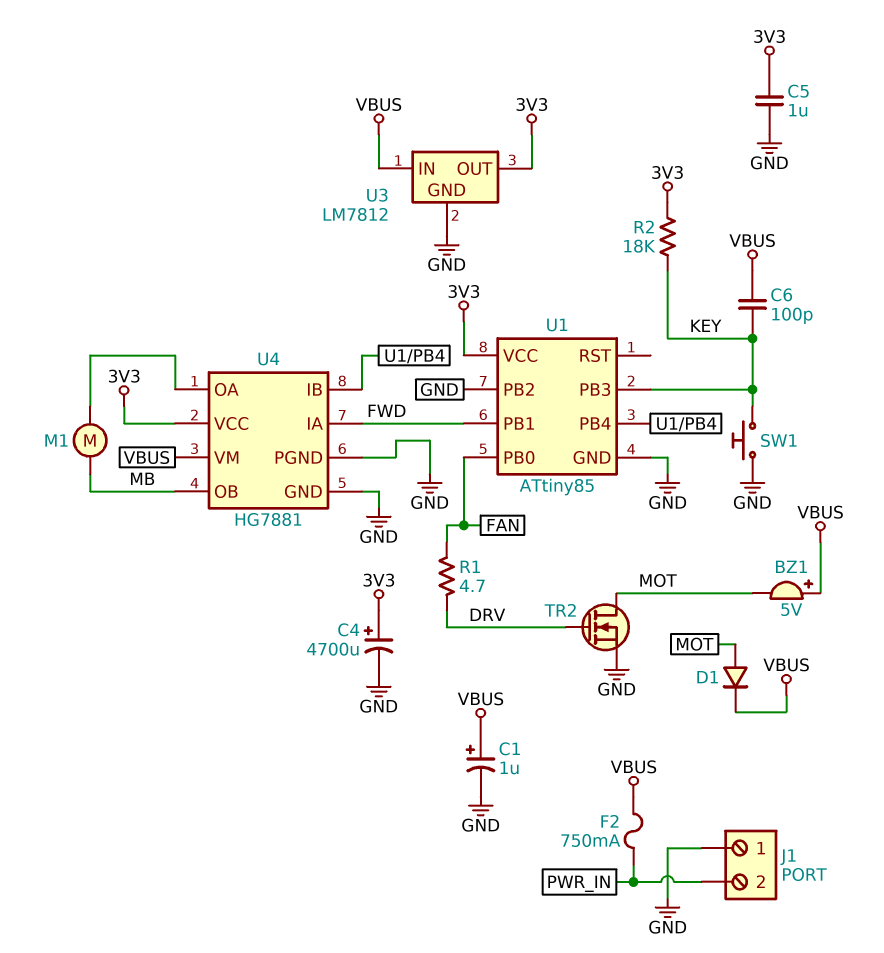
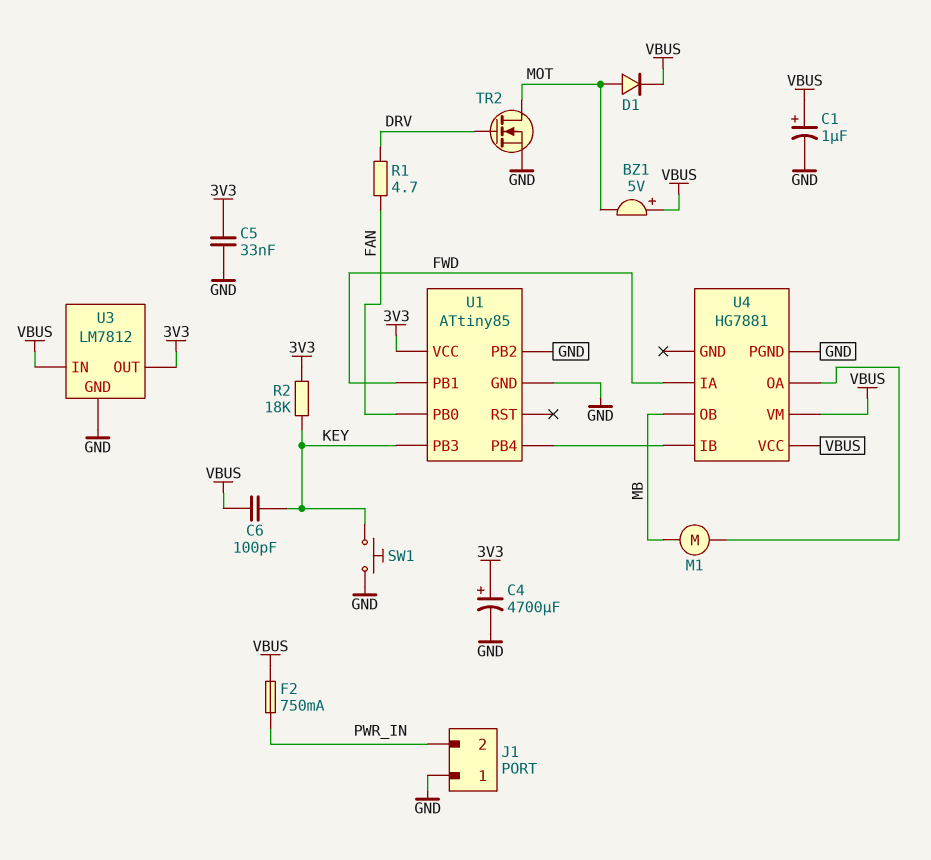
C5: 1uF (3V3, GND) -> 33nF (3V3, GND)
U4 pin GND: GND -> none
U4 pin VCC: 3V3 -> VBUS

